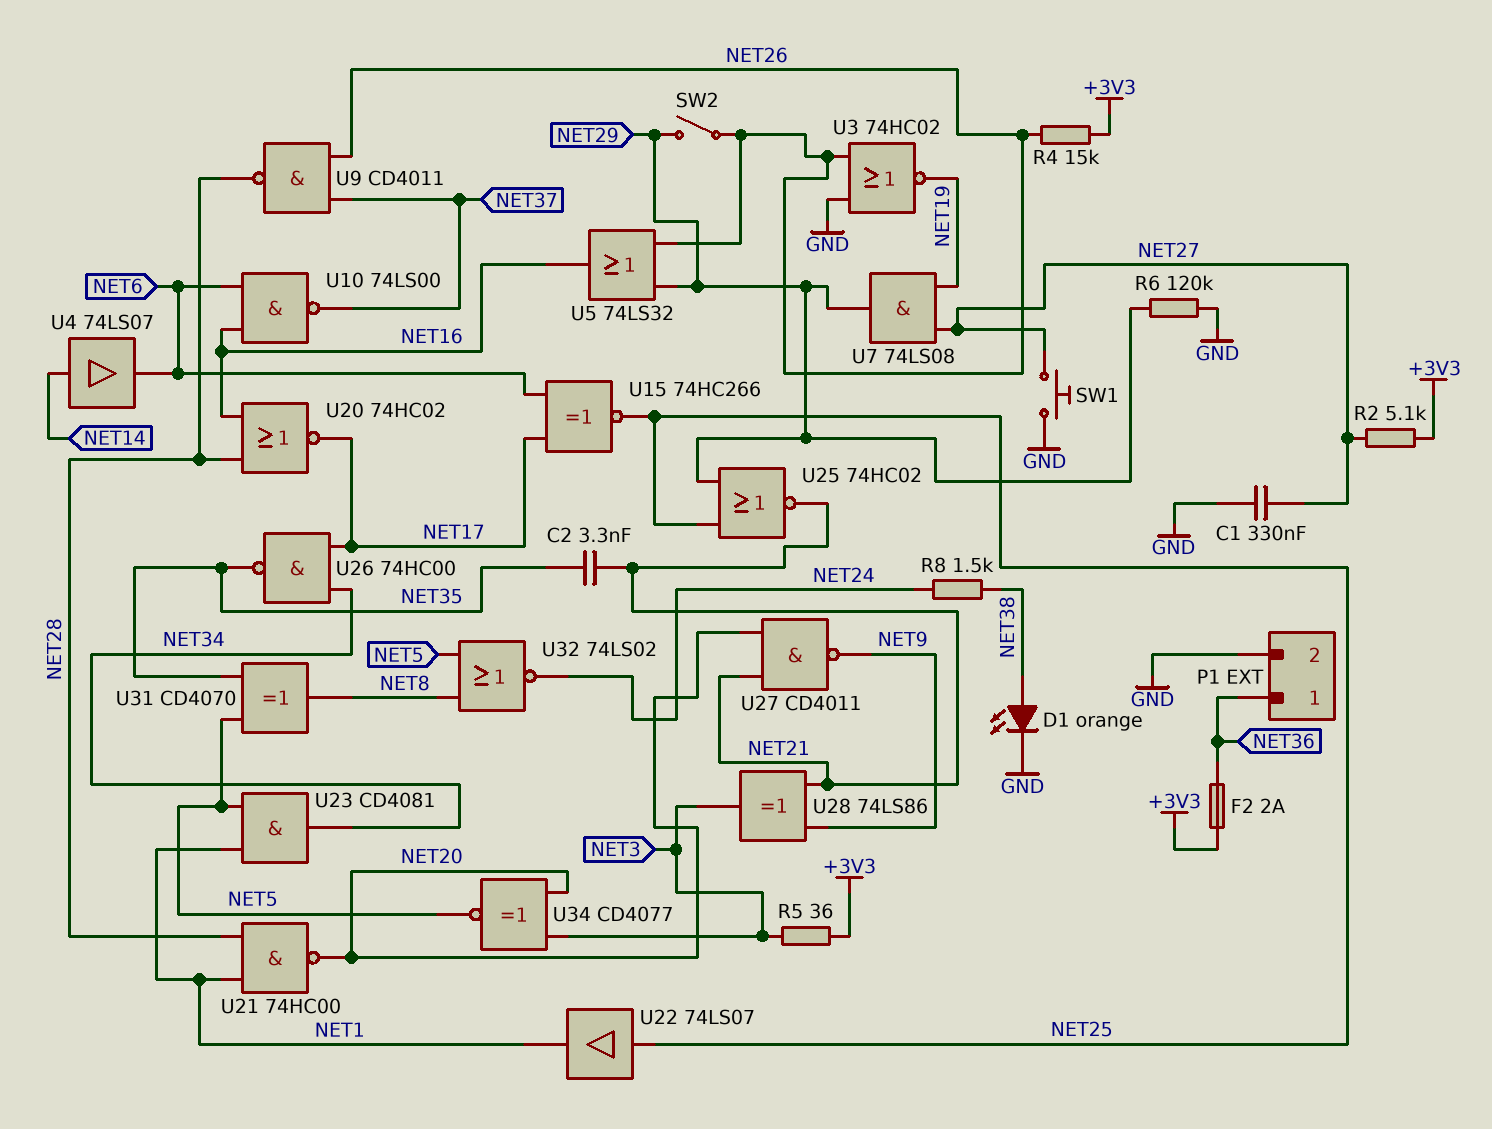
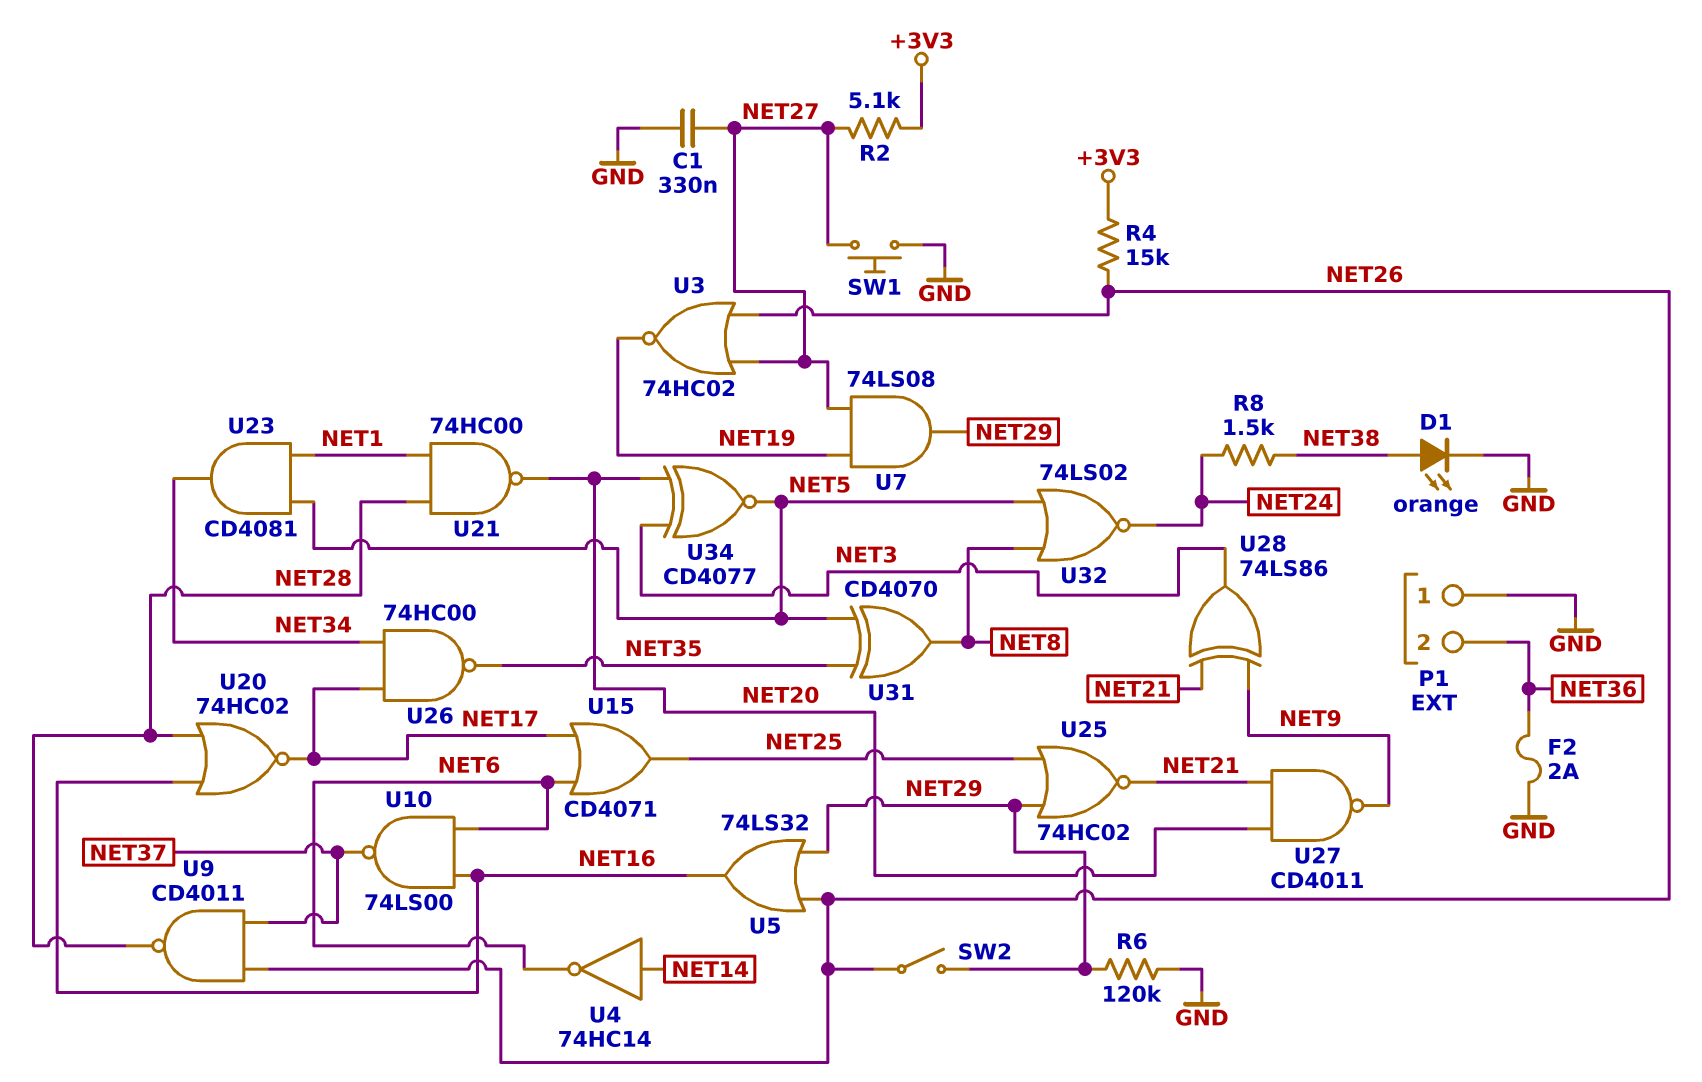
C2: 3.3nF (NET21, NET35) -> none
F2: 2A (+3V3, NET36) -> 2A (GND, NET36)
P1 pin 1: NET36 -> GND
P1 pin 2: GND -> NET36
R5: 36 (+3V3, NET3) -> none
U3: NOR 74HC02 (in GND, in NET26, out NET19) -> NOR 74HC02 (in NET26, in NET27, out NET19)
U4: buffer 74LS07 (in NET14, out NET6) -> NOT 74HC14 (in NET14, out NET6)
U15: XNOR 74HC266 (in NET6, in NET17, out NET25) -> OR CD4071 (in NET6, in NET17, out NET25)
U22: buffer 74LS07 (in NET25, out NET1) -> none

